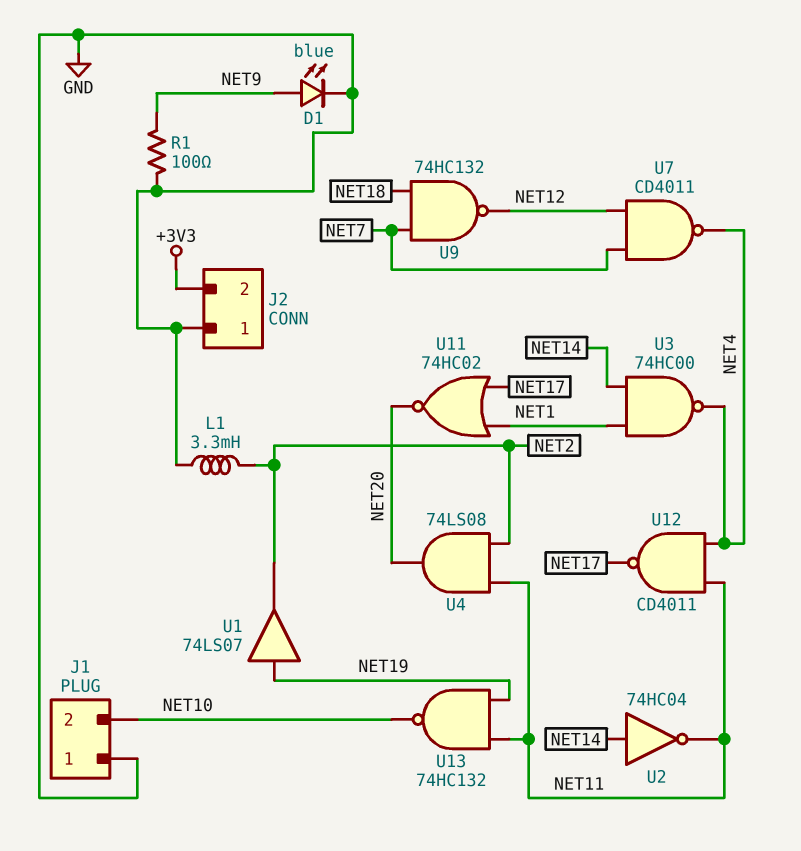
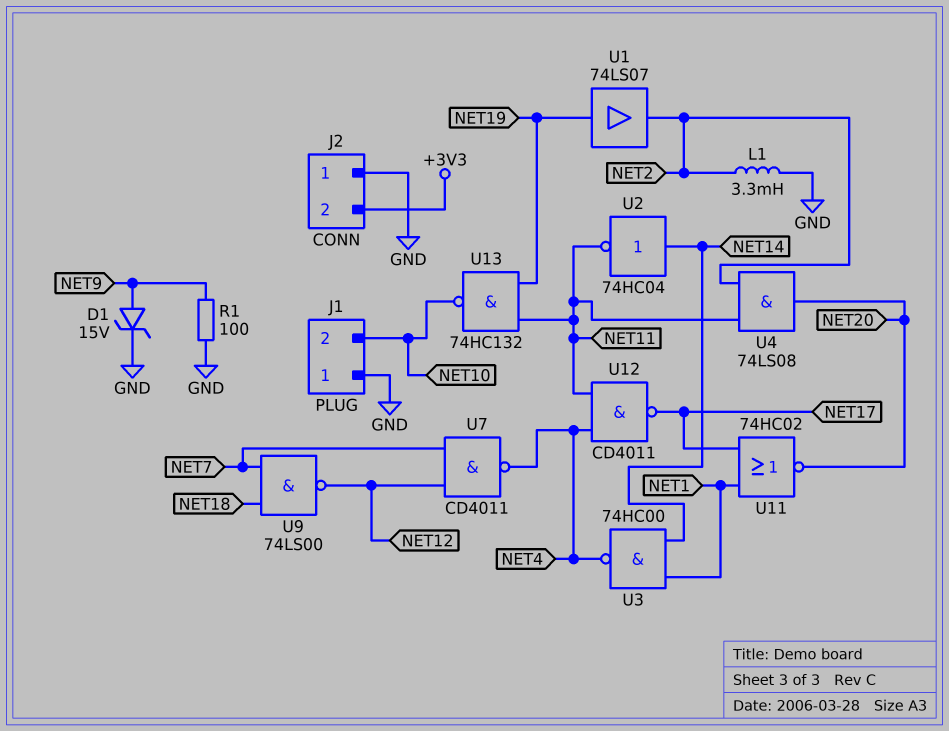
D1: LED blue (A NET9, K GND) -> zener 15V (A NET9, K GND)
U9: NAND 74HC132 (in NET7, in NET18, out NET12) -> NAND 74LS00 (in NET7, in NET18, out NET12)

